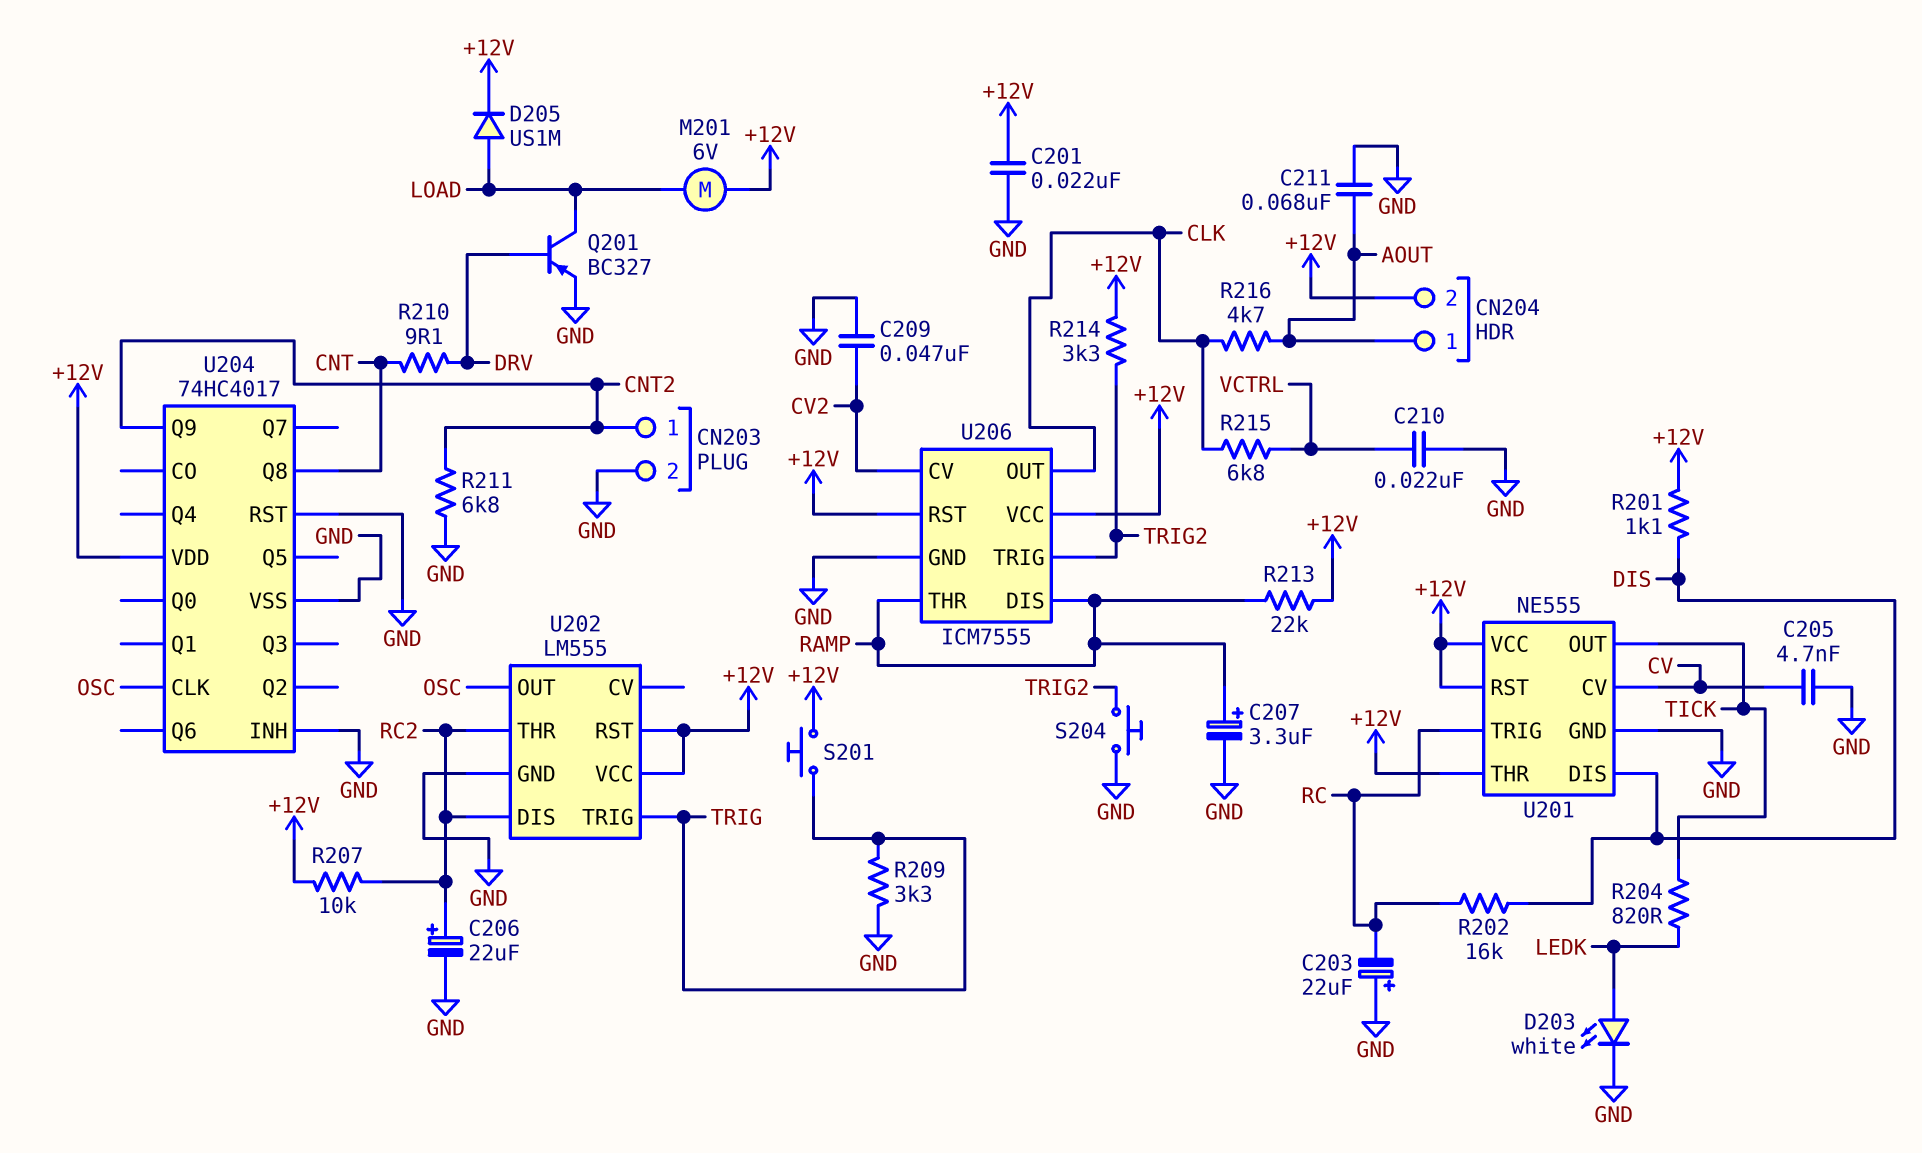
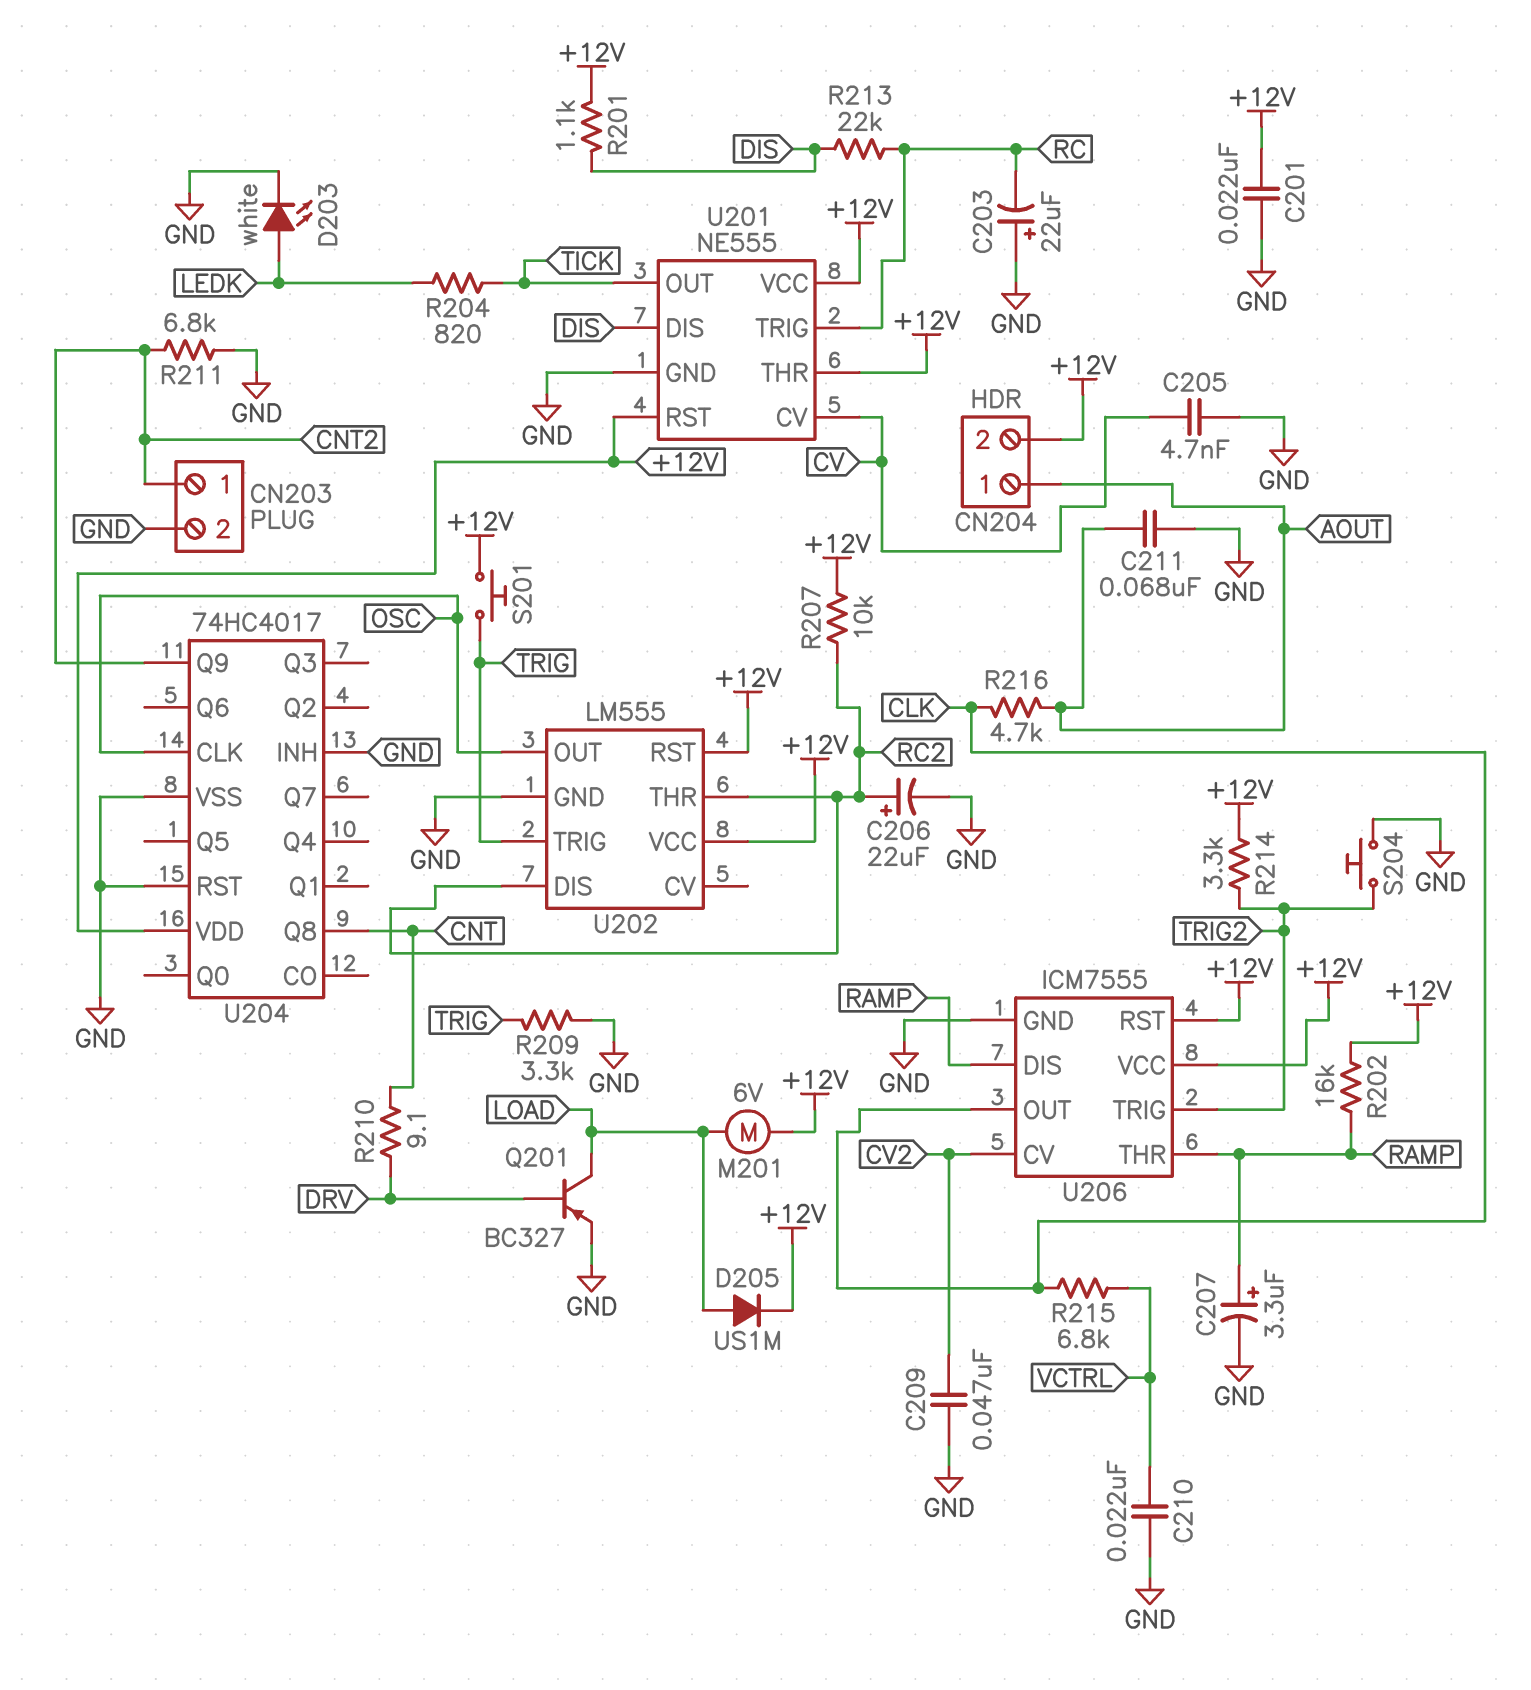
R202: 16k (DIS, RC) -> 16k (+12V, RAMP)
R213: 22k (+12V, RAMP) -> 22k (DIS, RC)

